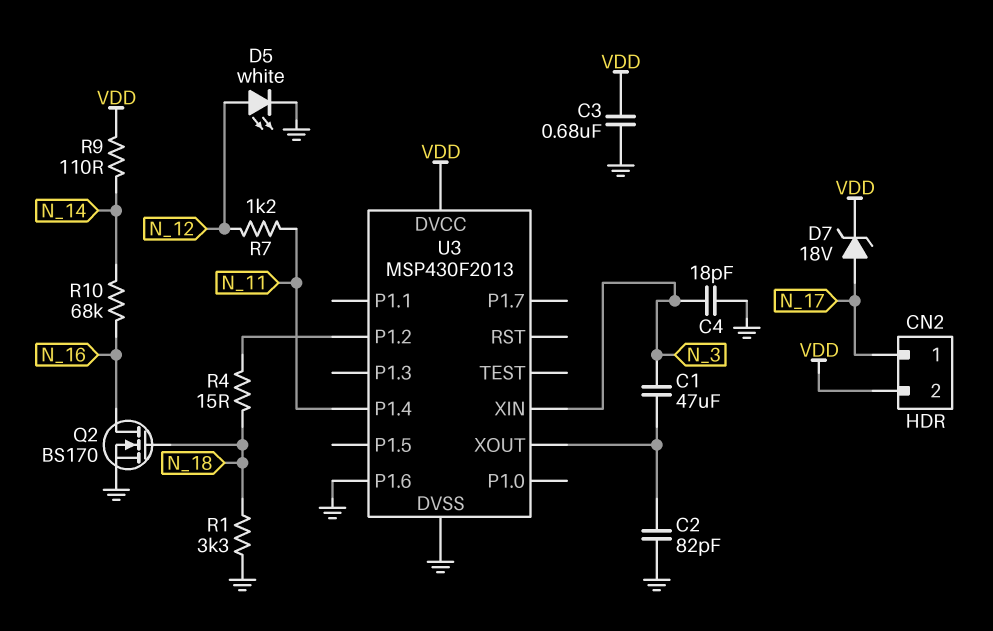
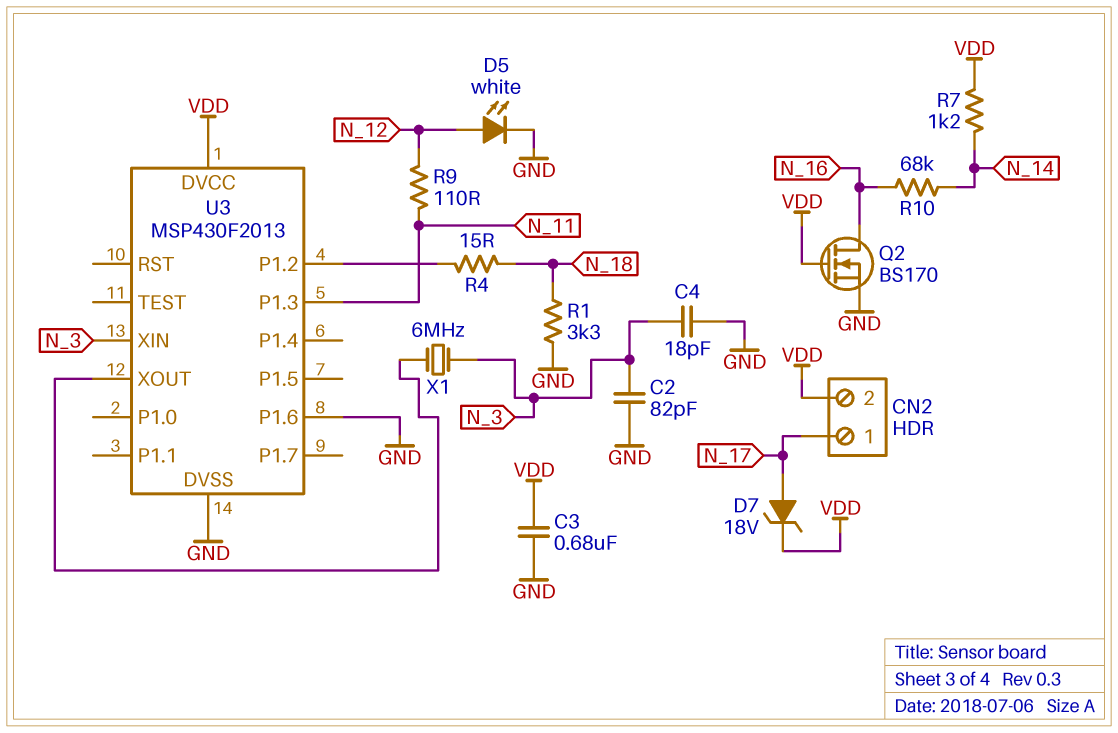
C1: 47uF (N_3, U3/XOUT) -> none
C2: 82pF (GND, U3/XOUT) -> 82pF (GND, N_3)
Q2: NMOS BS170 (G N_18, D N_16, S GND) -> NMOS BS170 (G VDD, D N_16, S GND)
R7: 1.2k (N_11, N_12) -> 1.2k (N_14, VDD)
R9: 110 (N_14, VDD) -> 110 (N_11, N_12)
U3 pin P1.3: none -> N_11
U3 pin P1.4: N_11 -> none
X1: none -> 6MHz (N_3, U3/XOUT)

